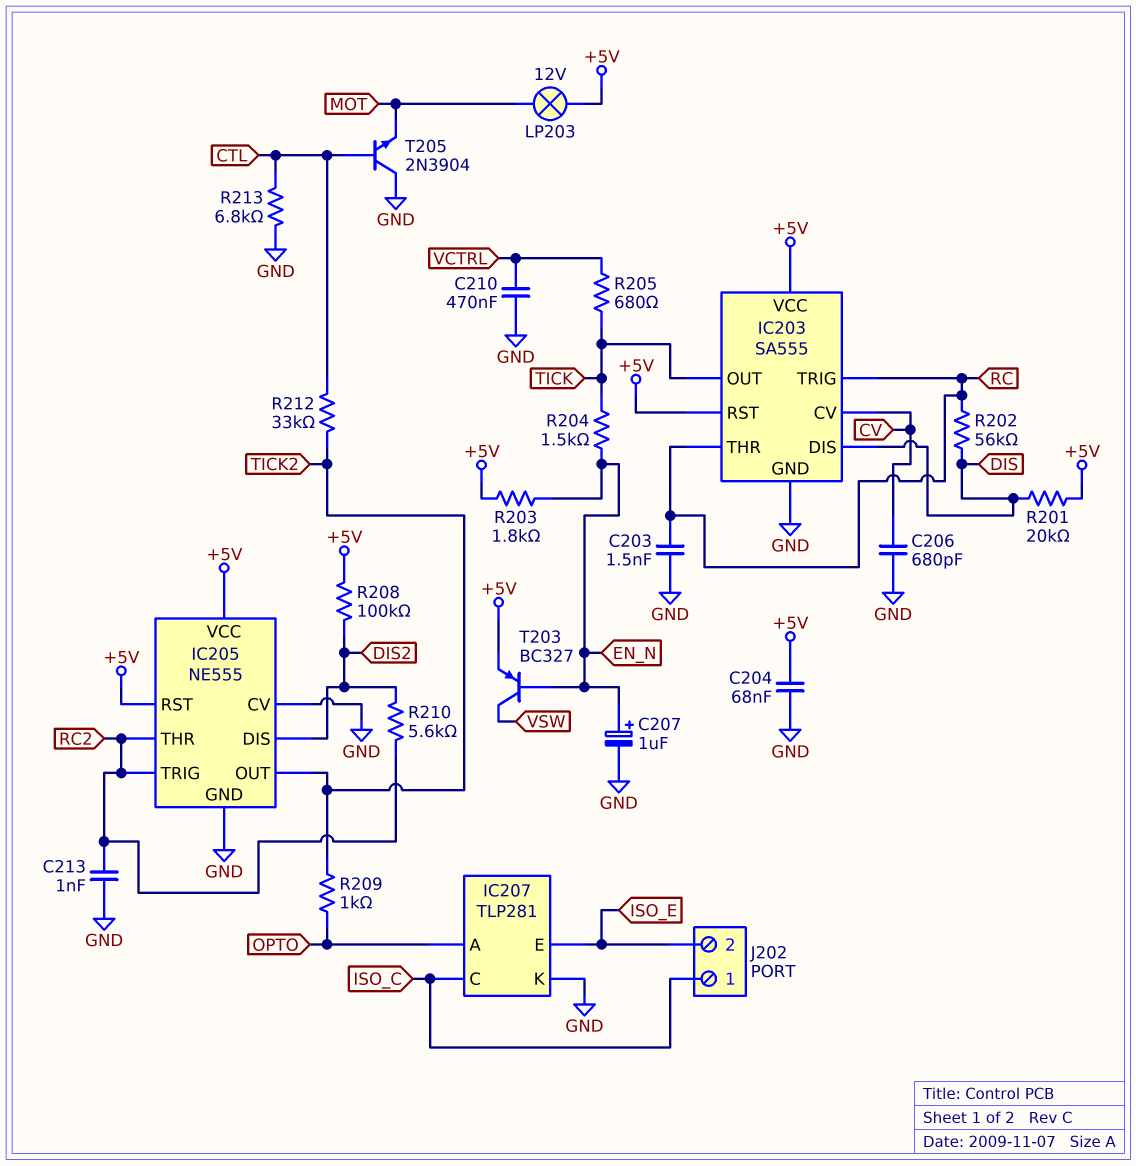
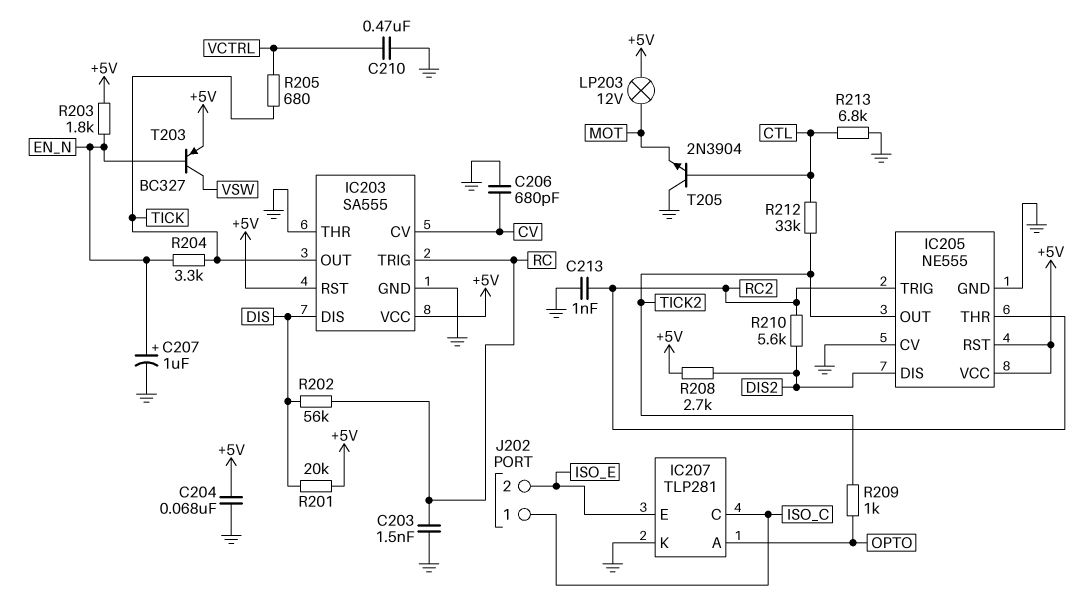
IC203 pin THR: RC -> GND
R204: 1.5k (EN_N, TICK) -> 3.3k (EN_N, TICK)
R208: 100k (+5V, DIS2) -> 2.7k (+5V, DIS2)

